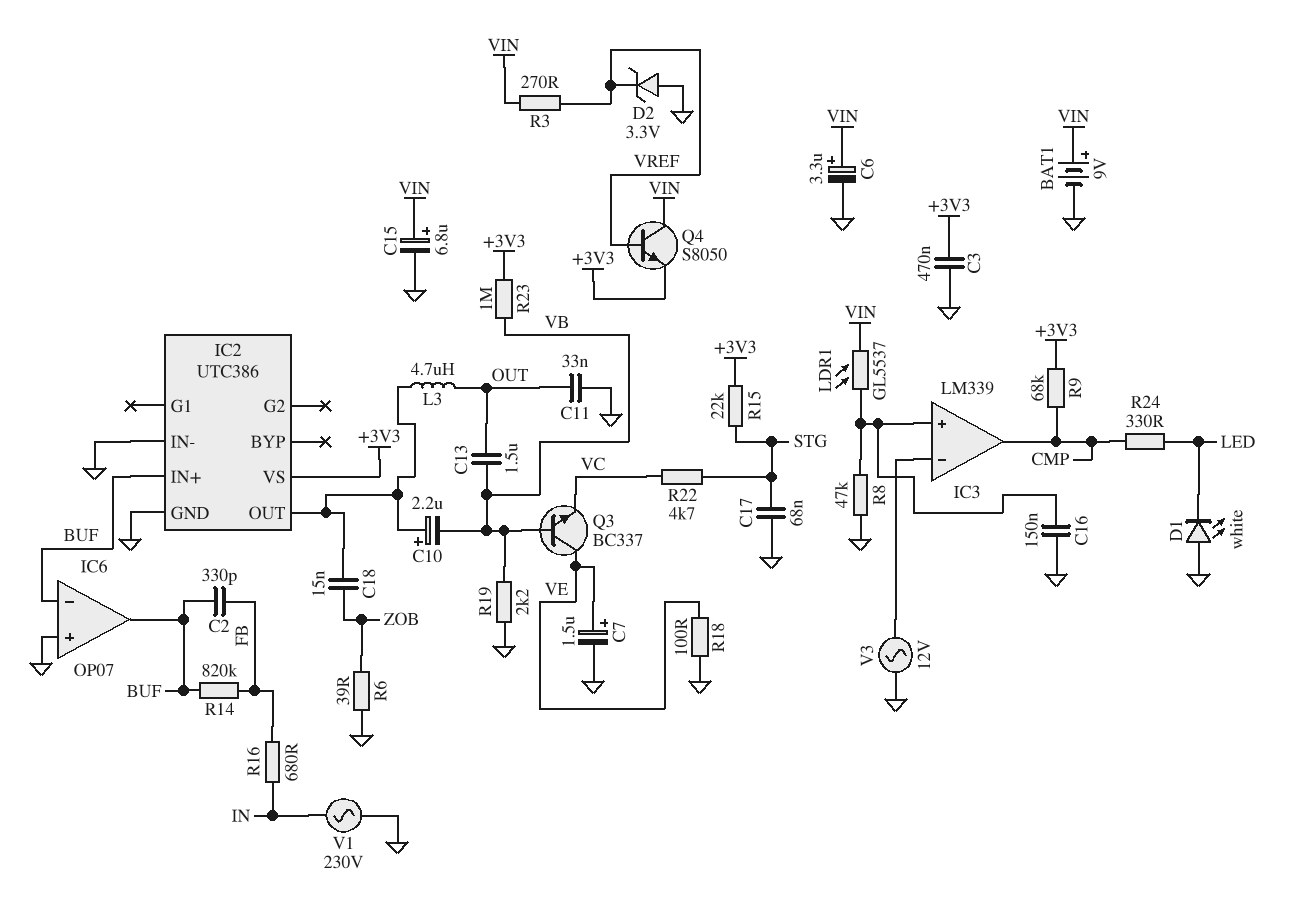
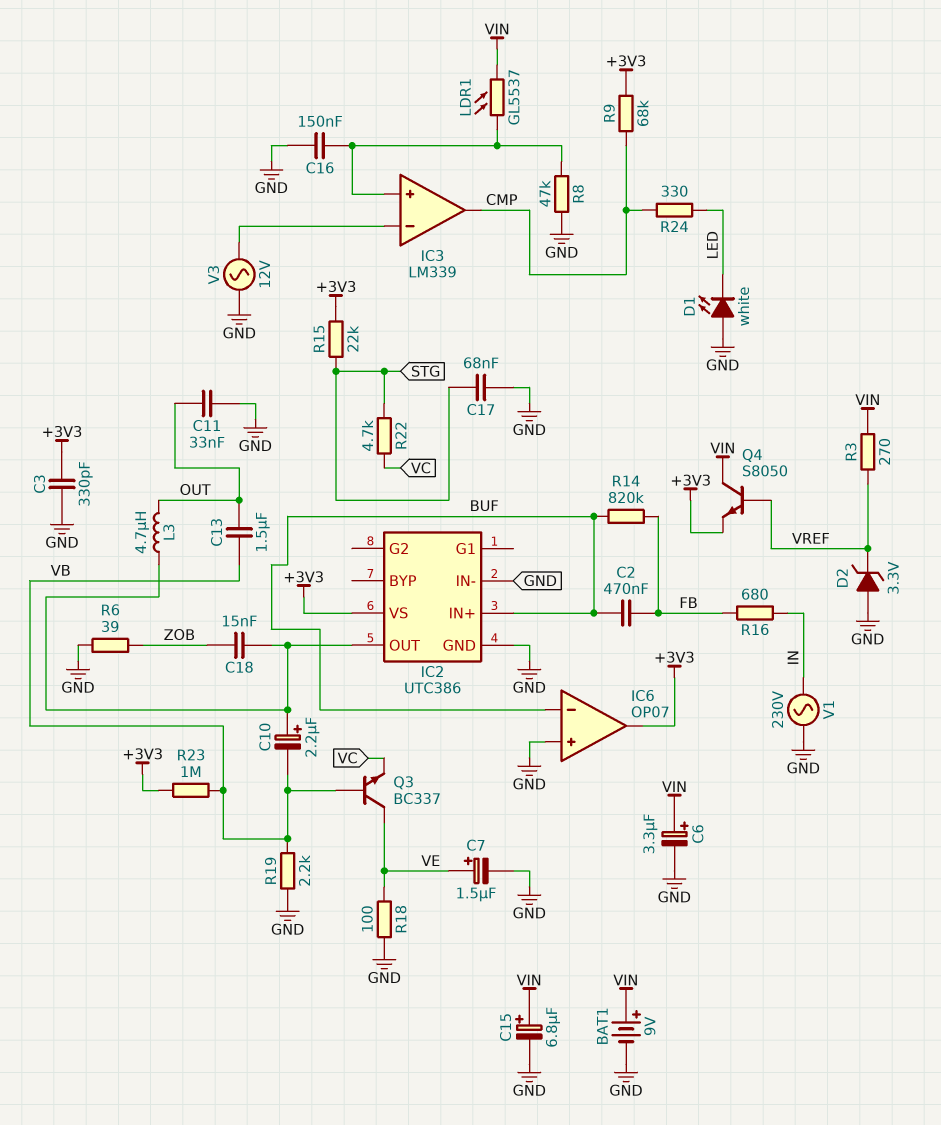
C2: 330pF (BUF, FB) -> 470nF (BUF, FB)
C3: 470nF (+3V3, GND) -> 330pF (+3V3, GND)
IC6 pin out: BUF -> +3V3

